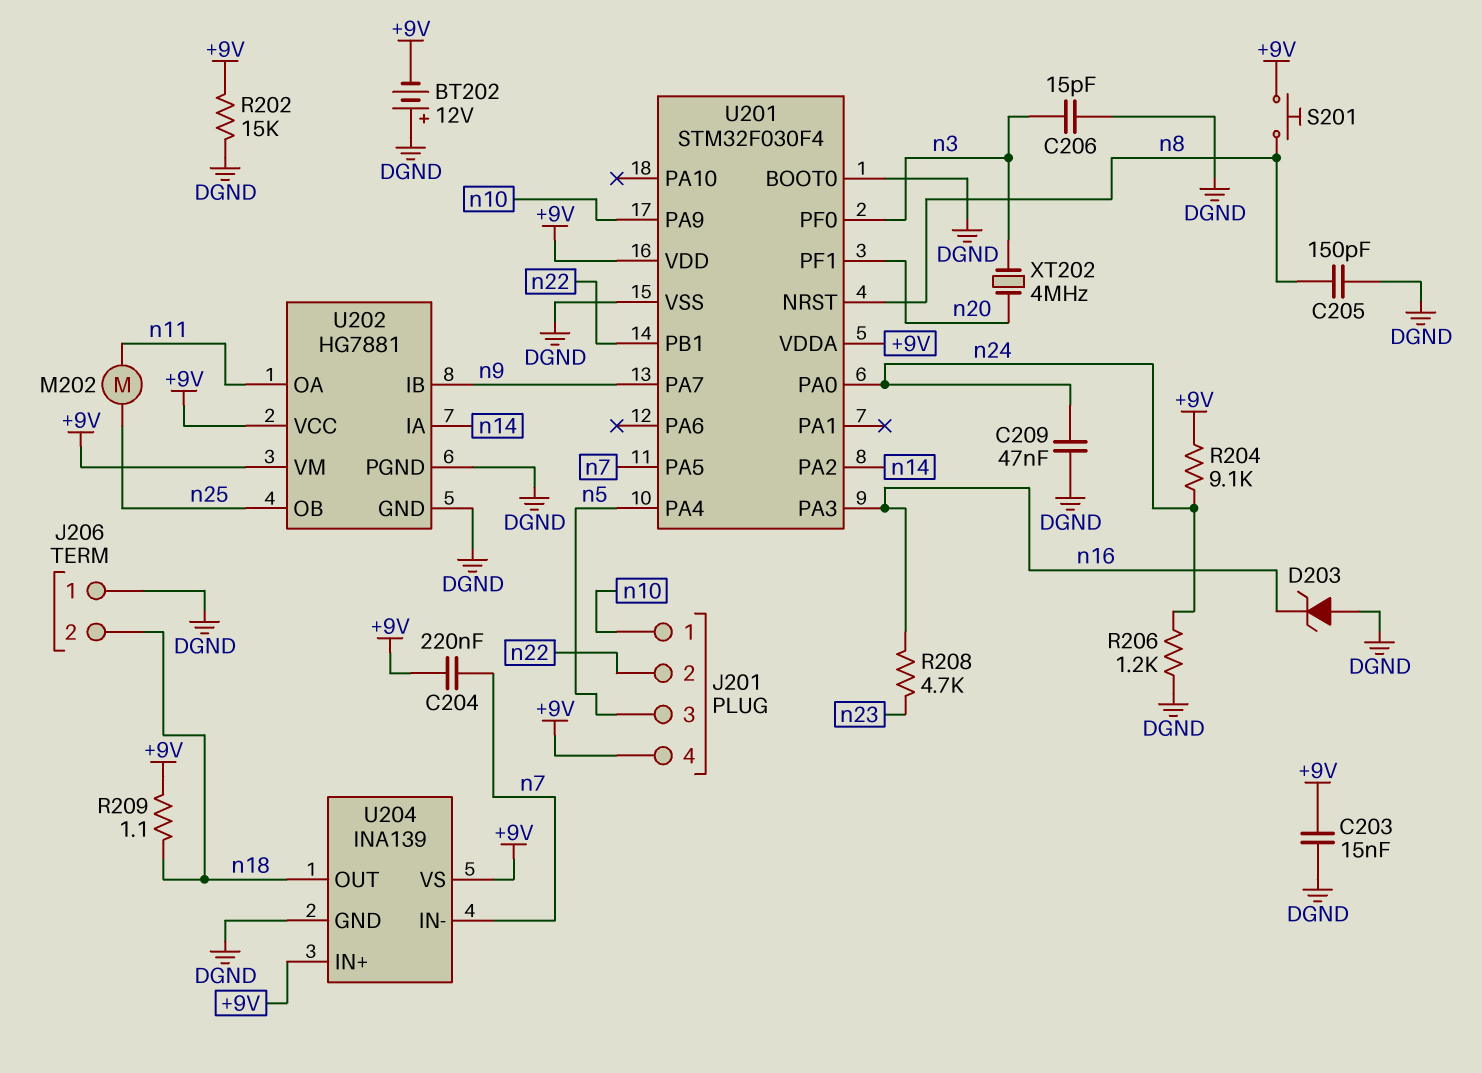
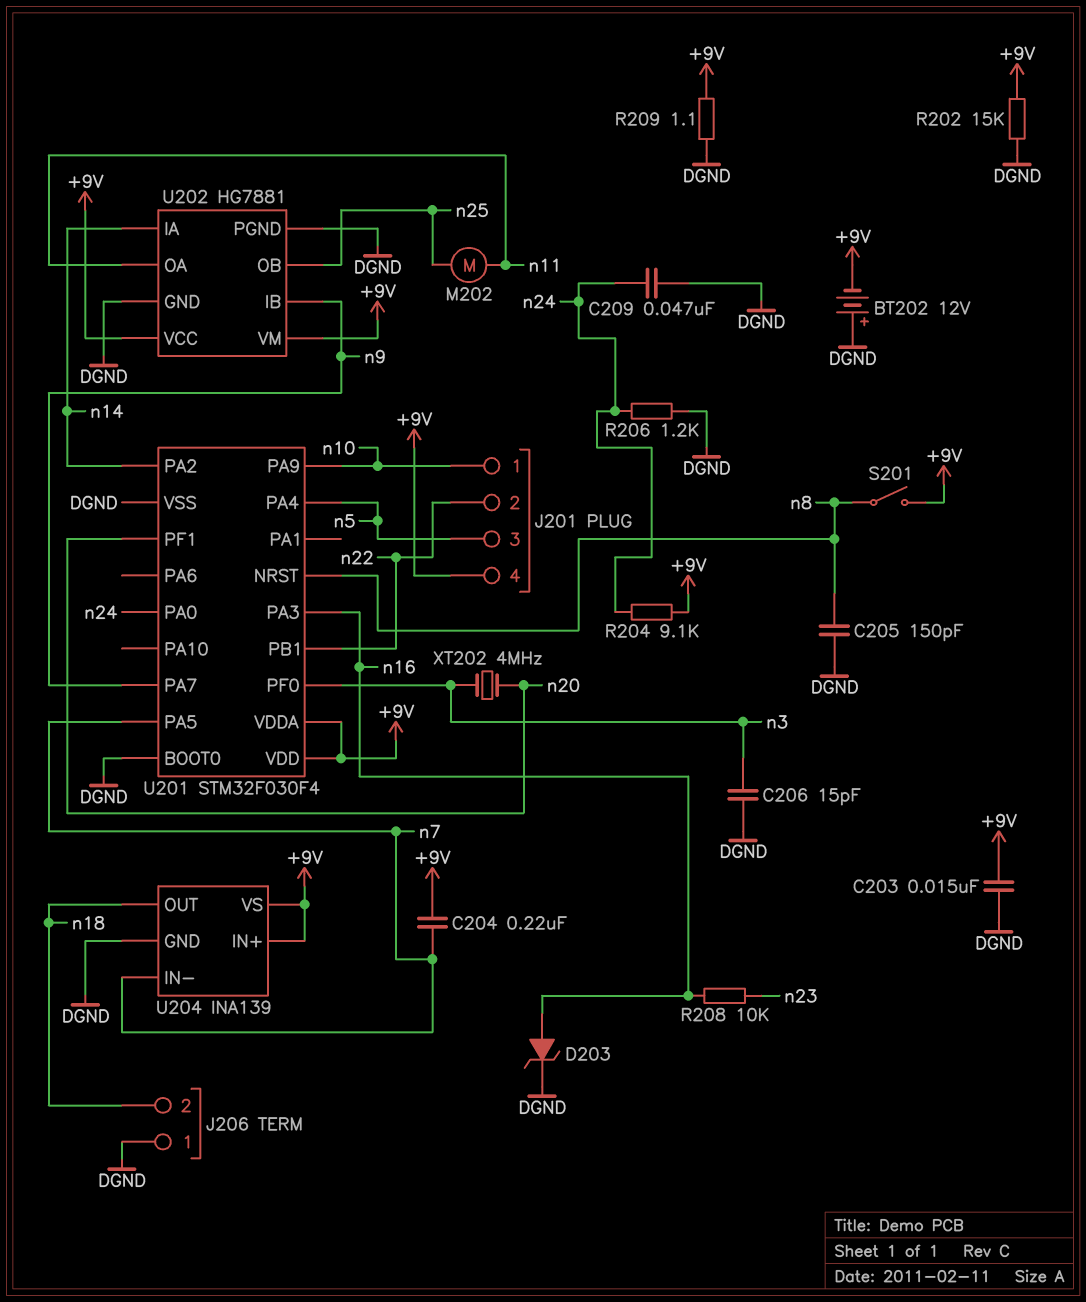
D203: zener (A DGND, K n16) -> zener (A n16, K DGND)
R208: 4.7k (n16, n23) -> 10k (n16, n23)
R209: 1.1 (+9V, n18) -> 1.1 (+9V, DGND)
S201: button (+9V, n8) -> switch (+9V, n8)

